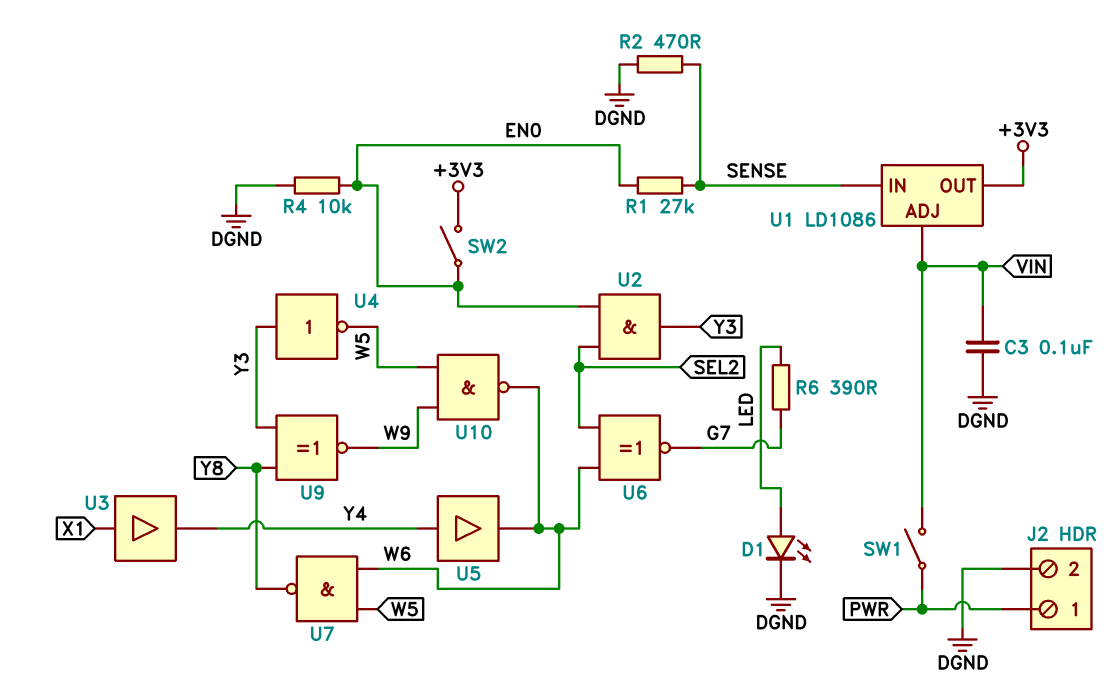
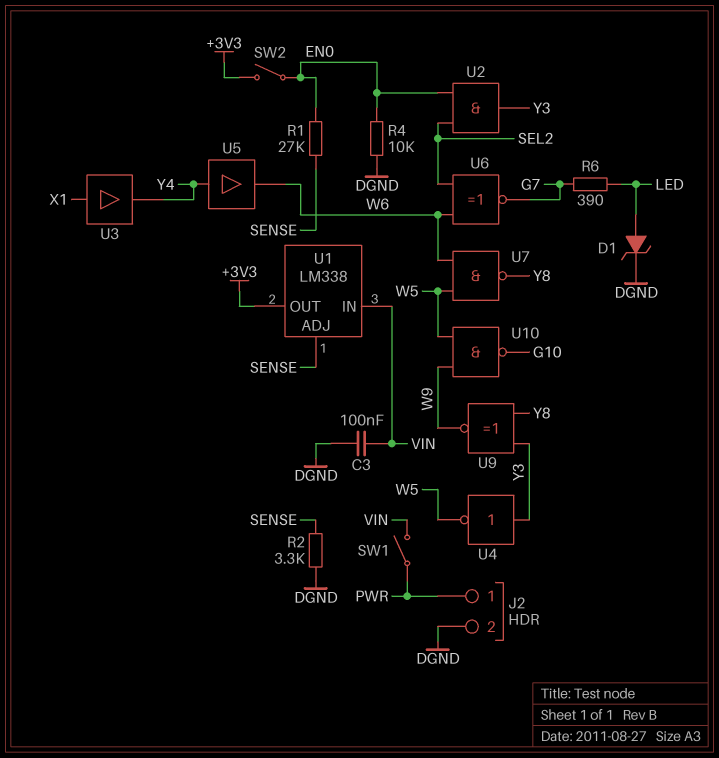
D1: LED (A LED, K DGND) -> zener (A LED, K DGND)
R2: 470 (DGND, SENSE) -> 3.3k (DGND, SENSE)
U1: LD1086 -> LM338
U1 pin ADJ: VIN -> SENSE
U1 pin IN: SENSE -> VIN
U10: NAND (in W5, in W9, out W6) -> NAND (in W5, in W9, out G10)

